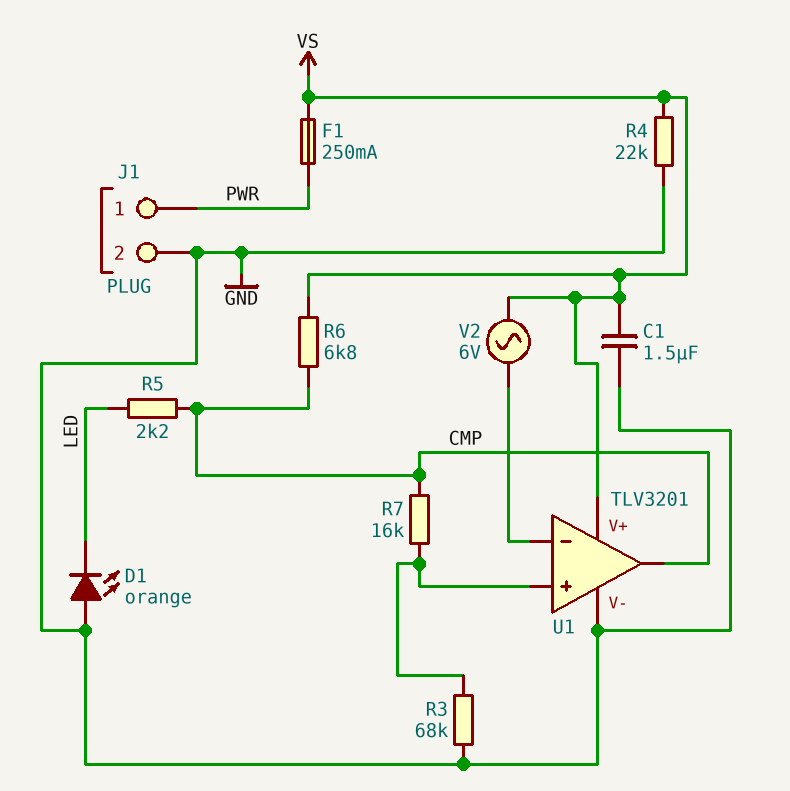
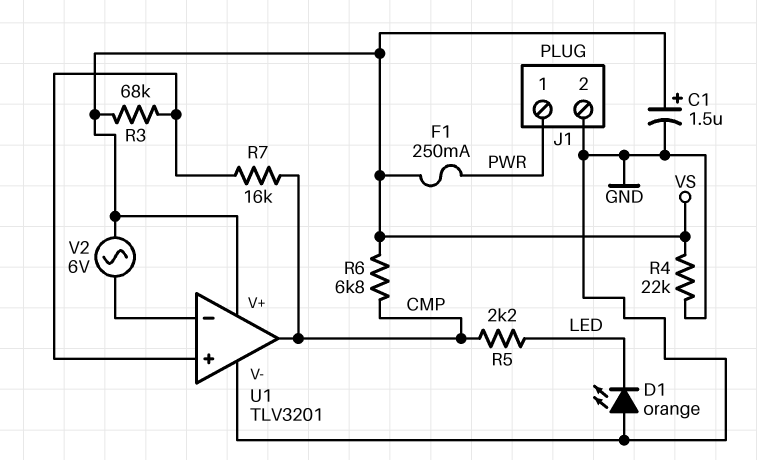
C1: 1.5uF (GND, VS) -> 1.5uF (plus VS, minus GND)
R3: 68k (GND, U1/in+) -> 68k (U1/in+, VS)

